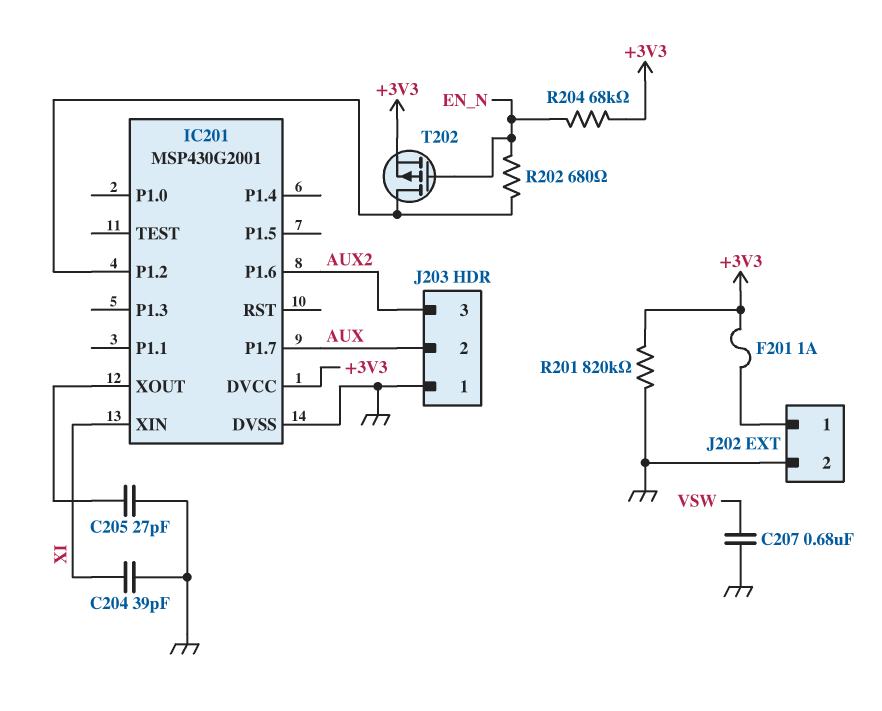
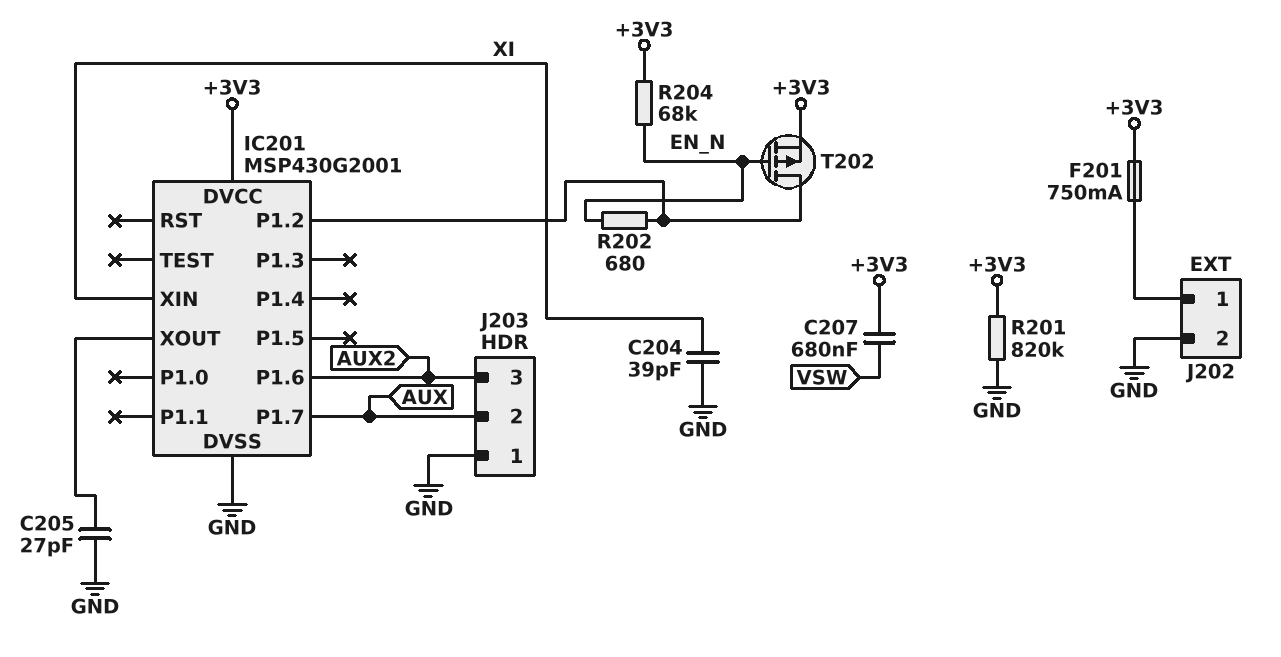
C207: 680nF (GND, VSW) -> 680nF (+3V3, VSW)
F201: 1A (+3V3, J202/1) -> 750mA (+3V3, J202/1)

